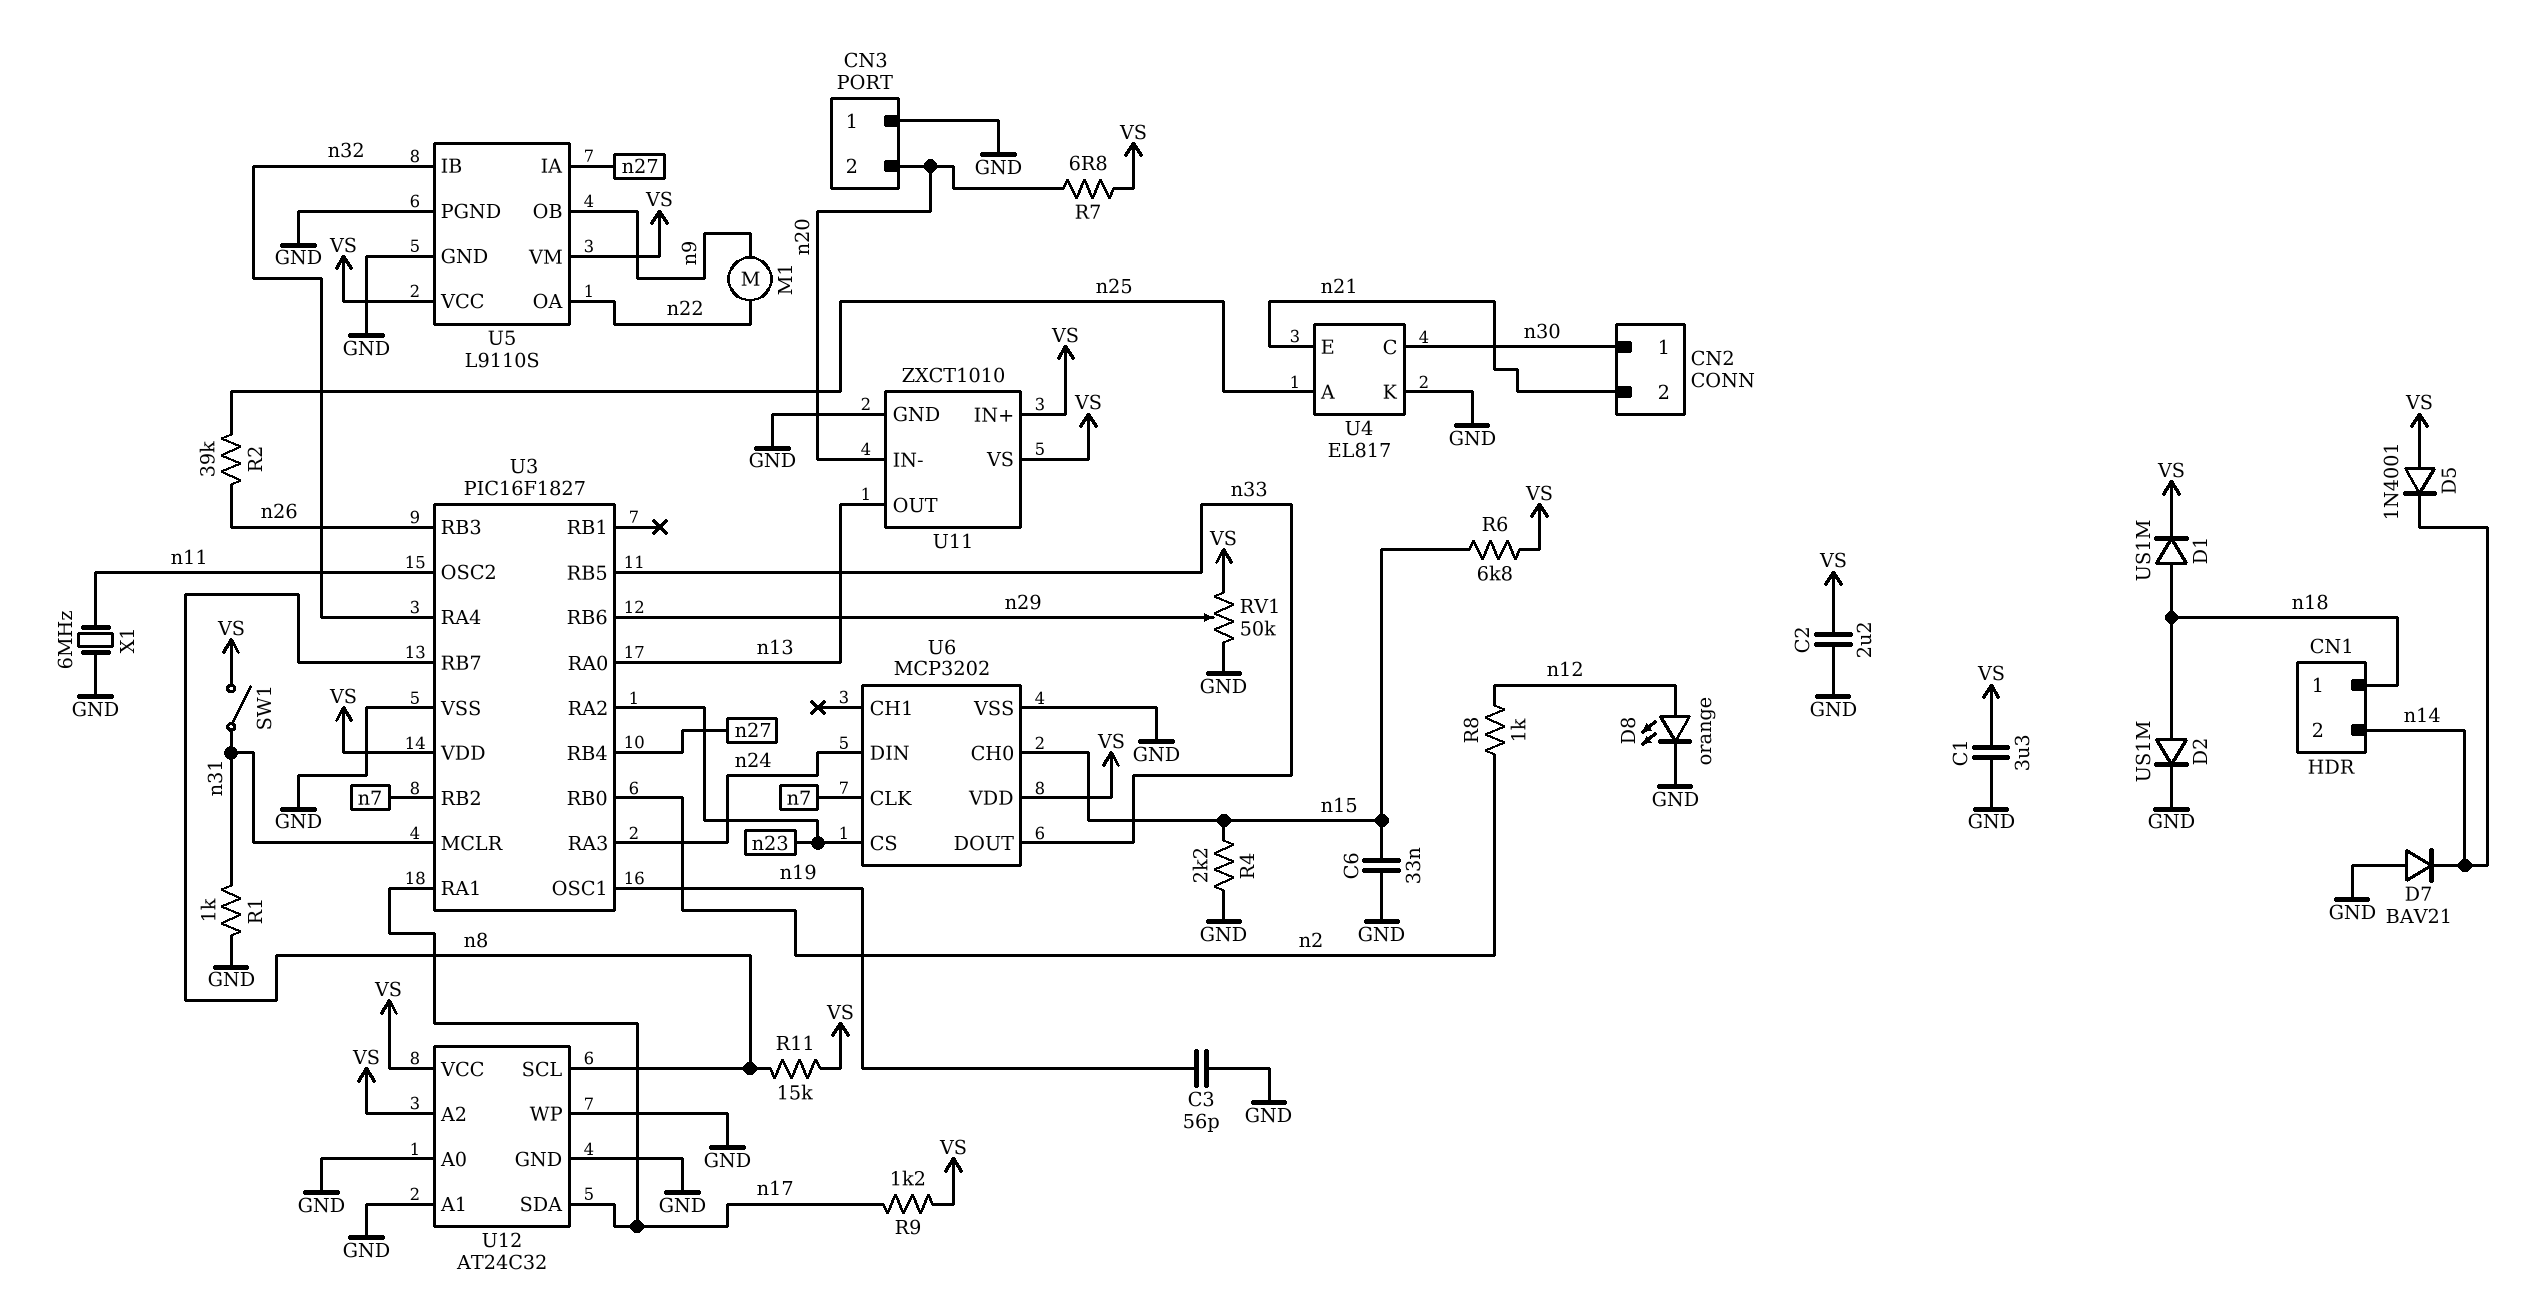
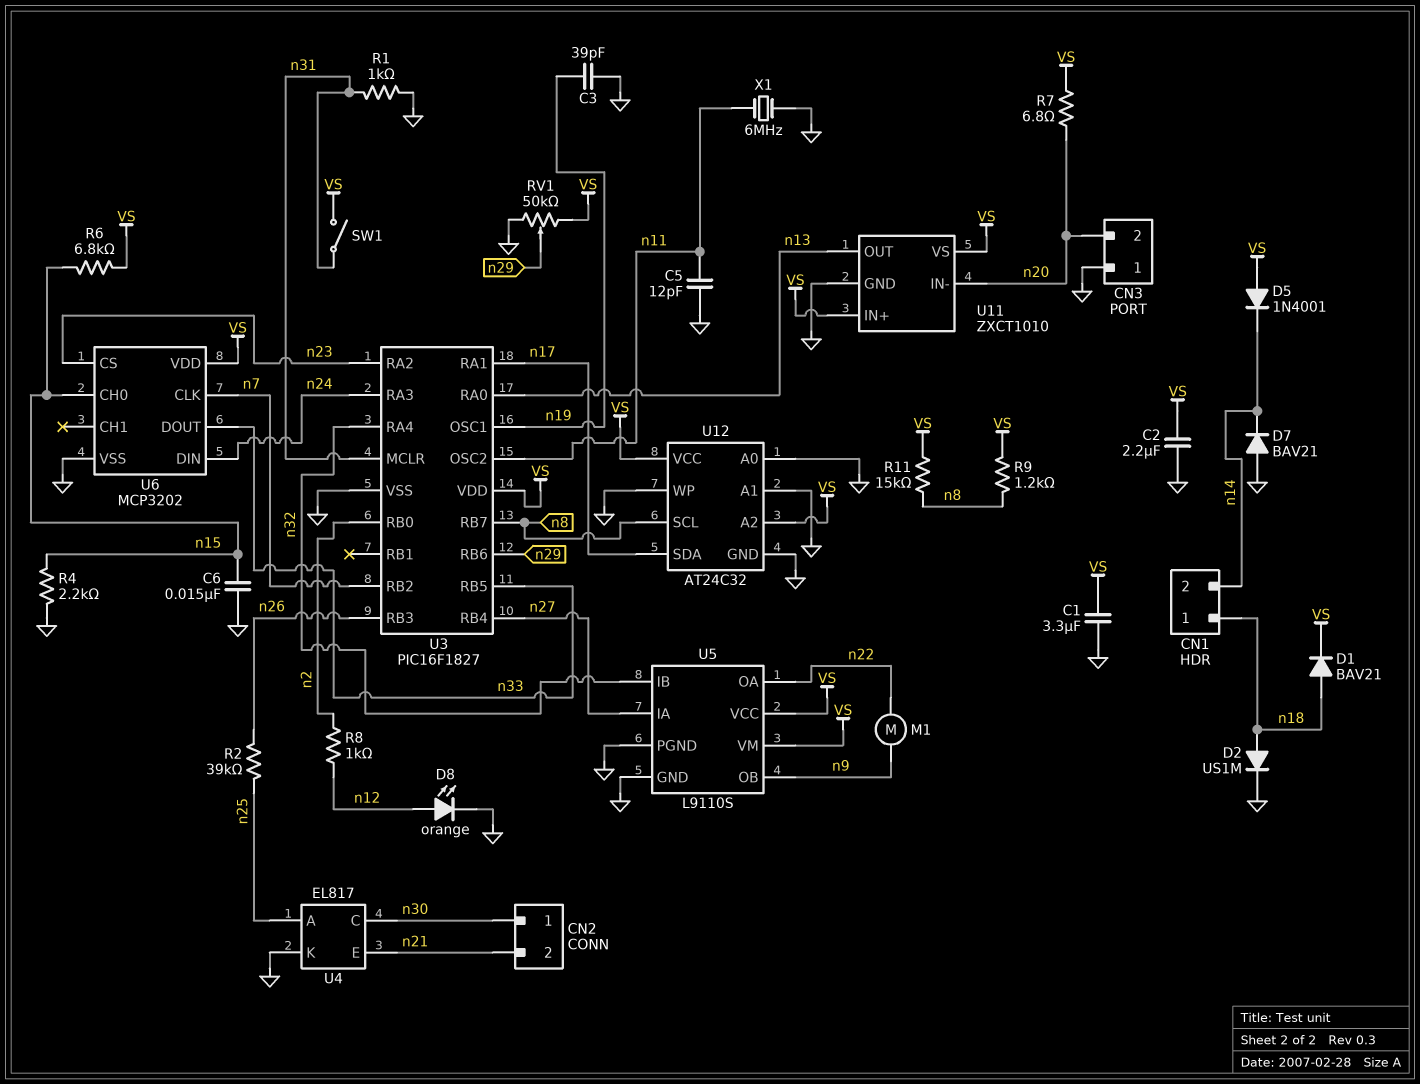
C3: 56pF (GND, n19) -> 39pF (GND, n19)
C5: none -> 12pF (GND, n11)
C6: 33nF (GND, n15) -> 15nF (GND, n15)
D1: diode US1M (A n18, K VS) -> diode BAV21 (A n18, K VS)
R9: 1.2k (VS, n17) -> 1.2k (VS, n8)

